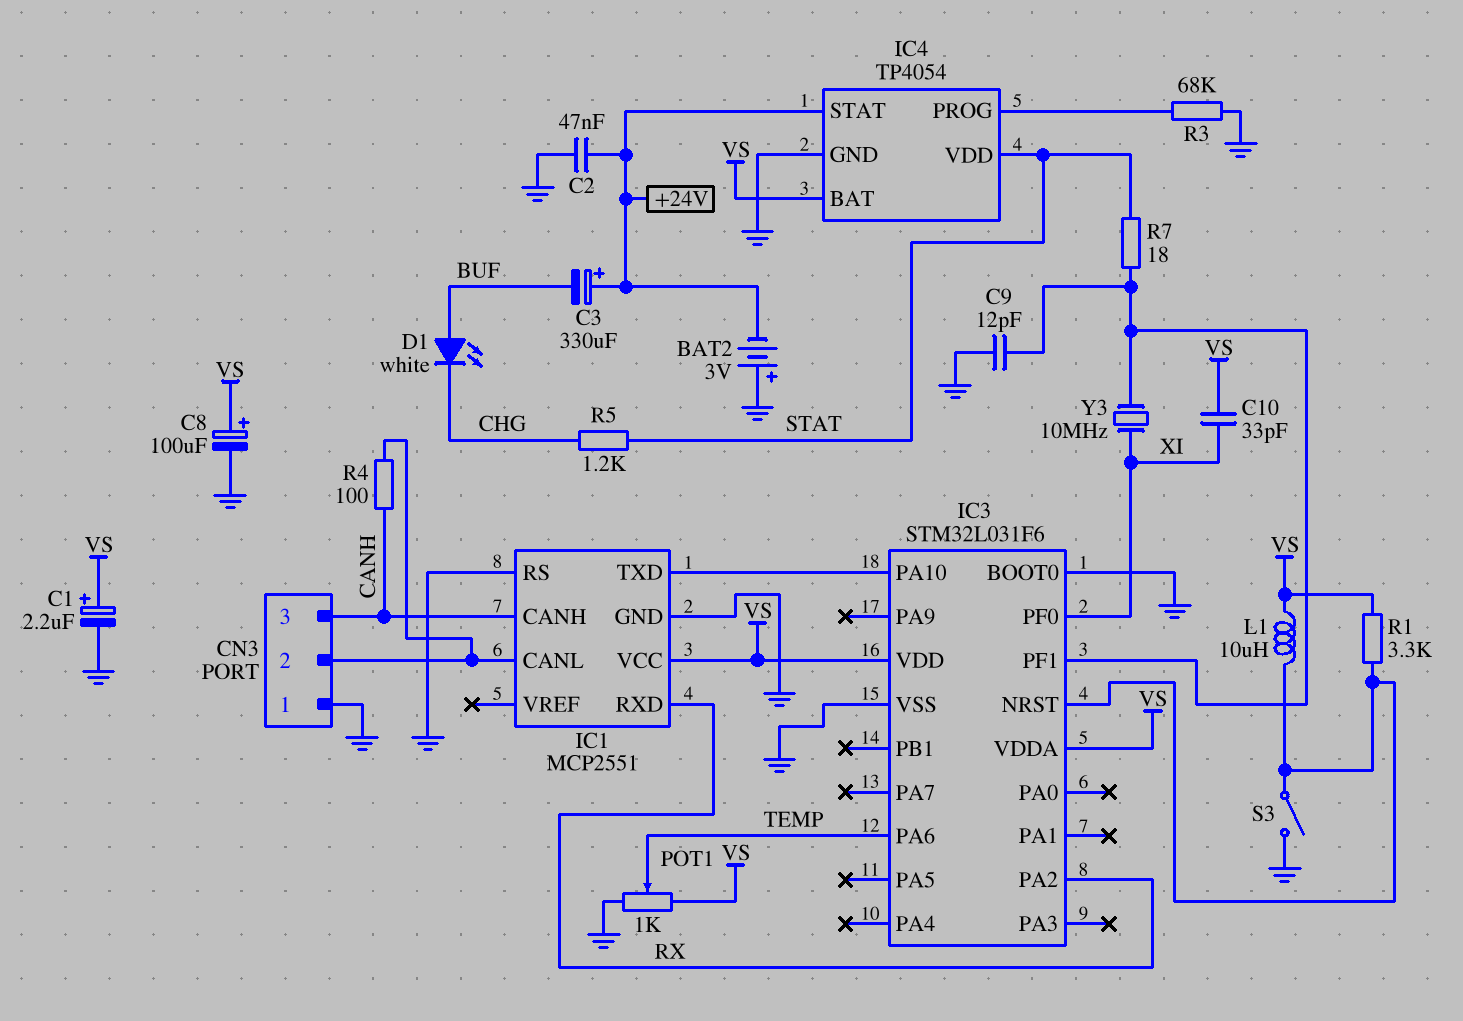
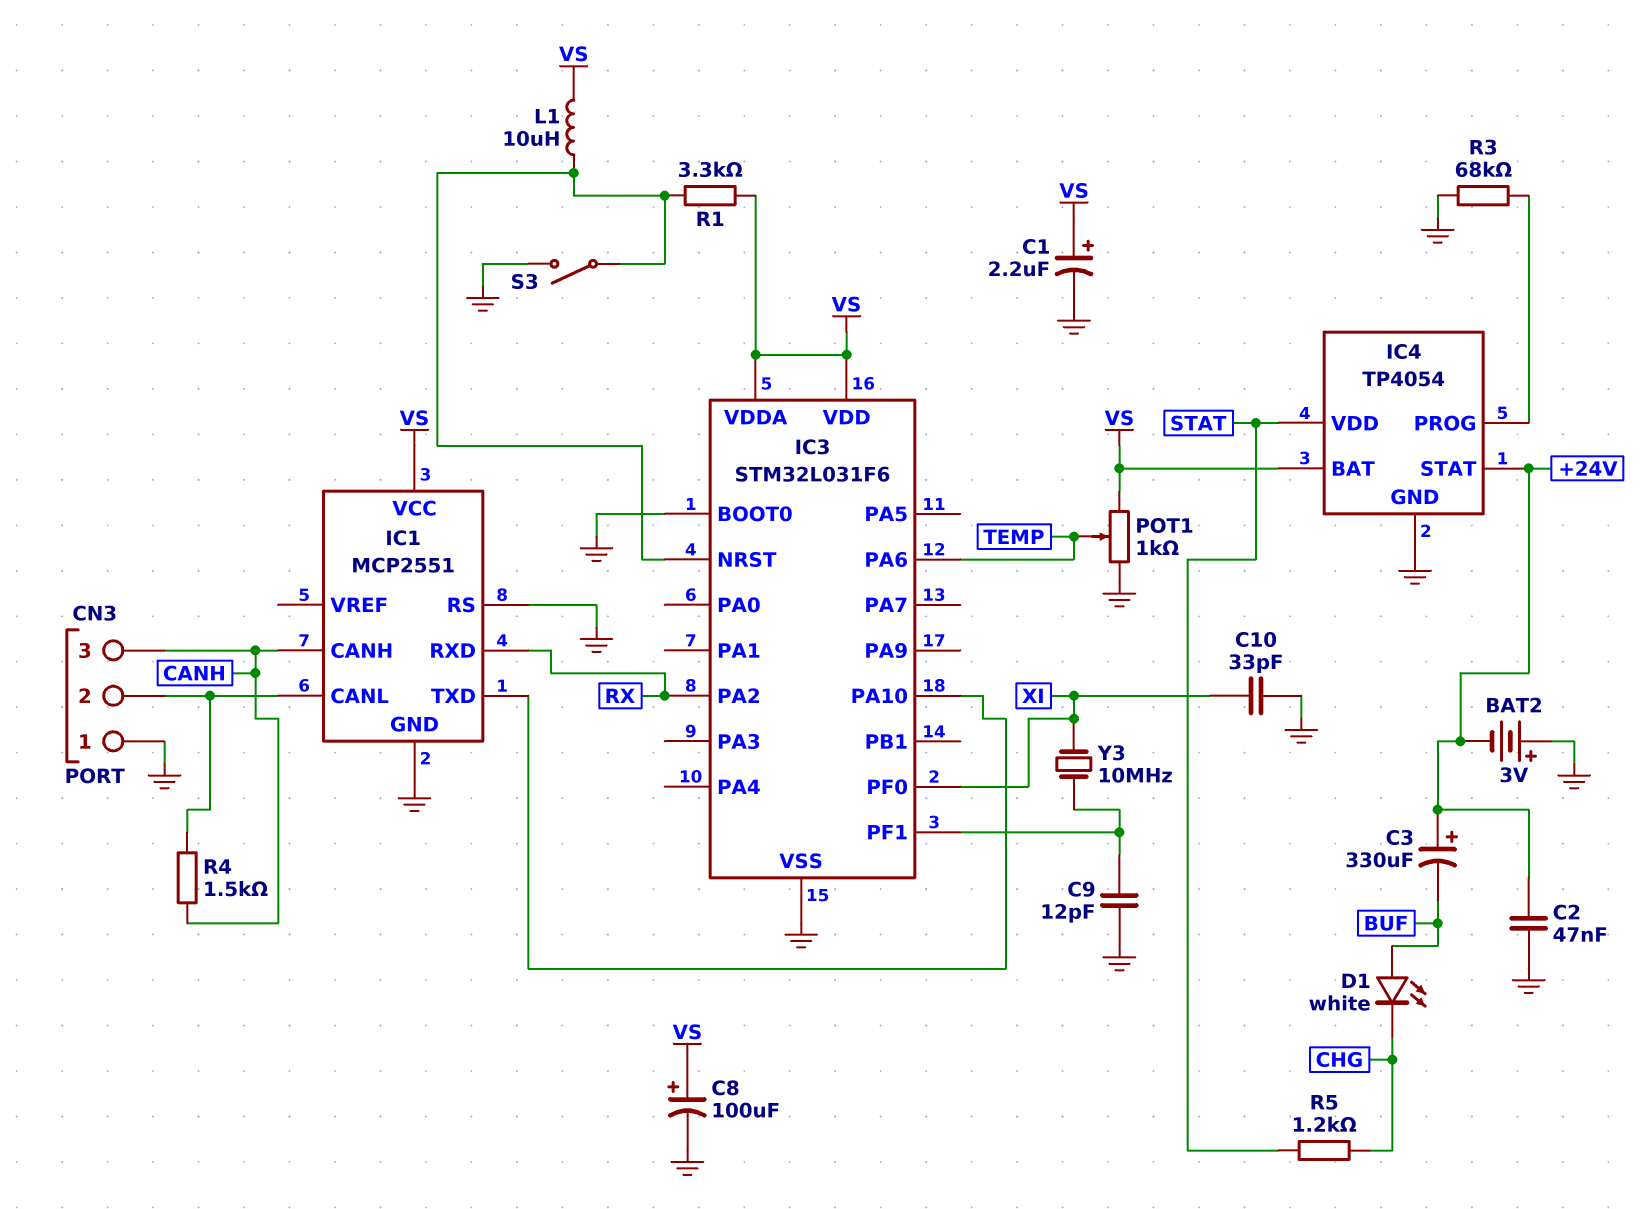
C10: 33pF (VS, XI) -> 33pF (GND, XI)
R4: 100 (CANH, CN3/2) -> 1.5k (CANH, CN3/2)
R7: 18 (IC3/PF1, STAT) -> none

